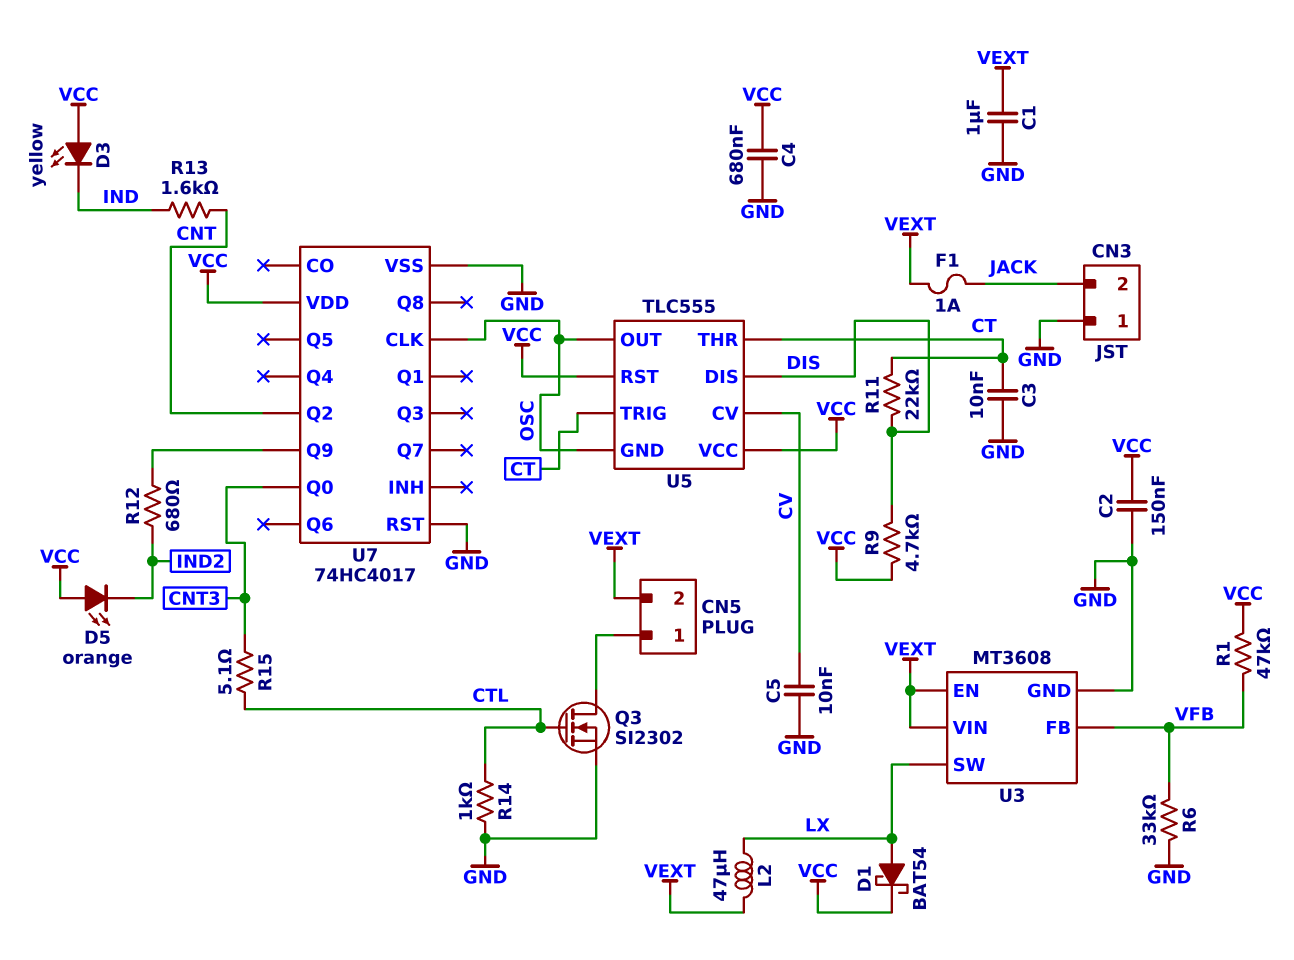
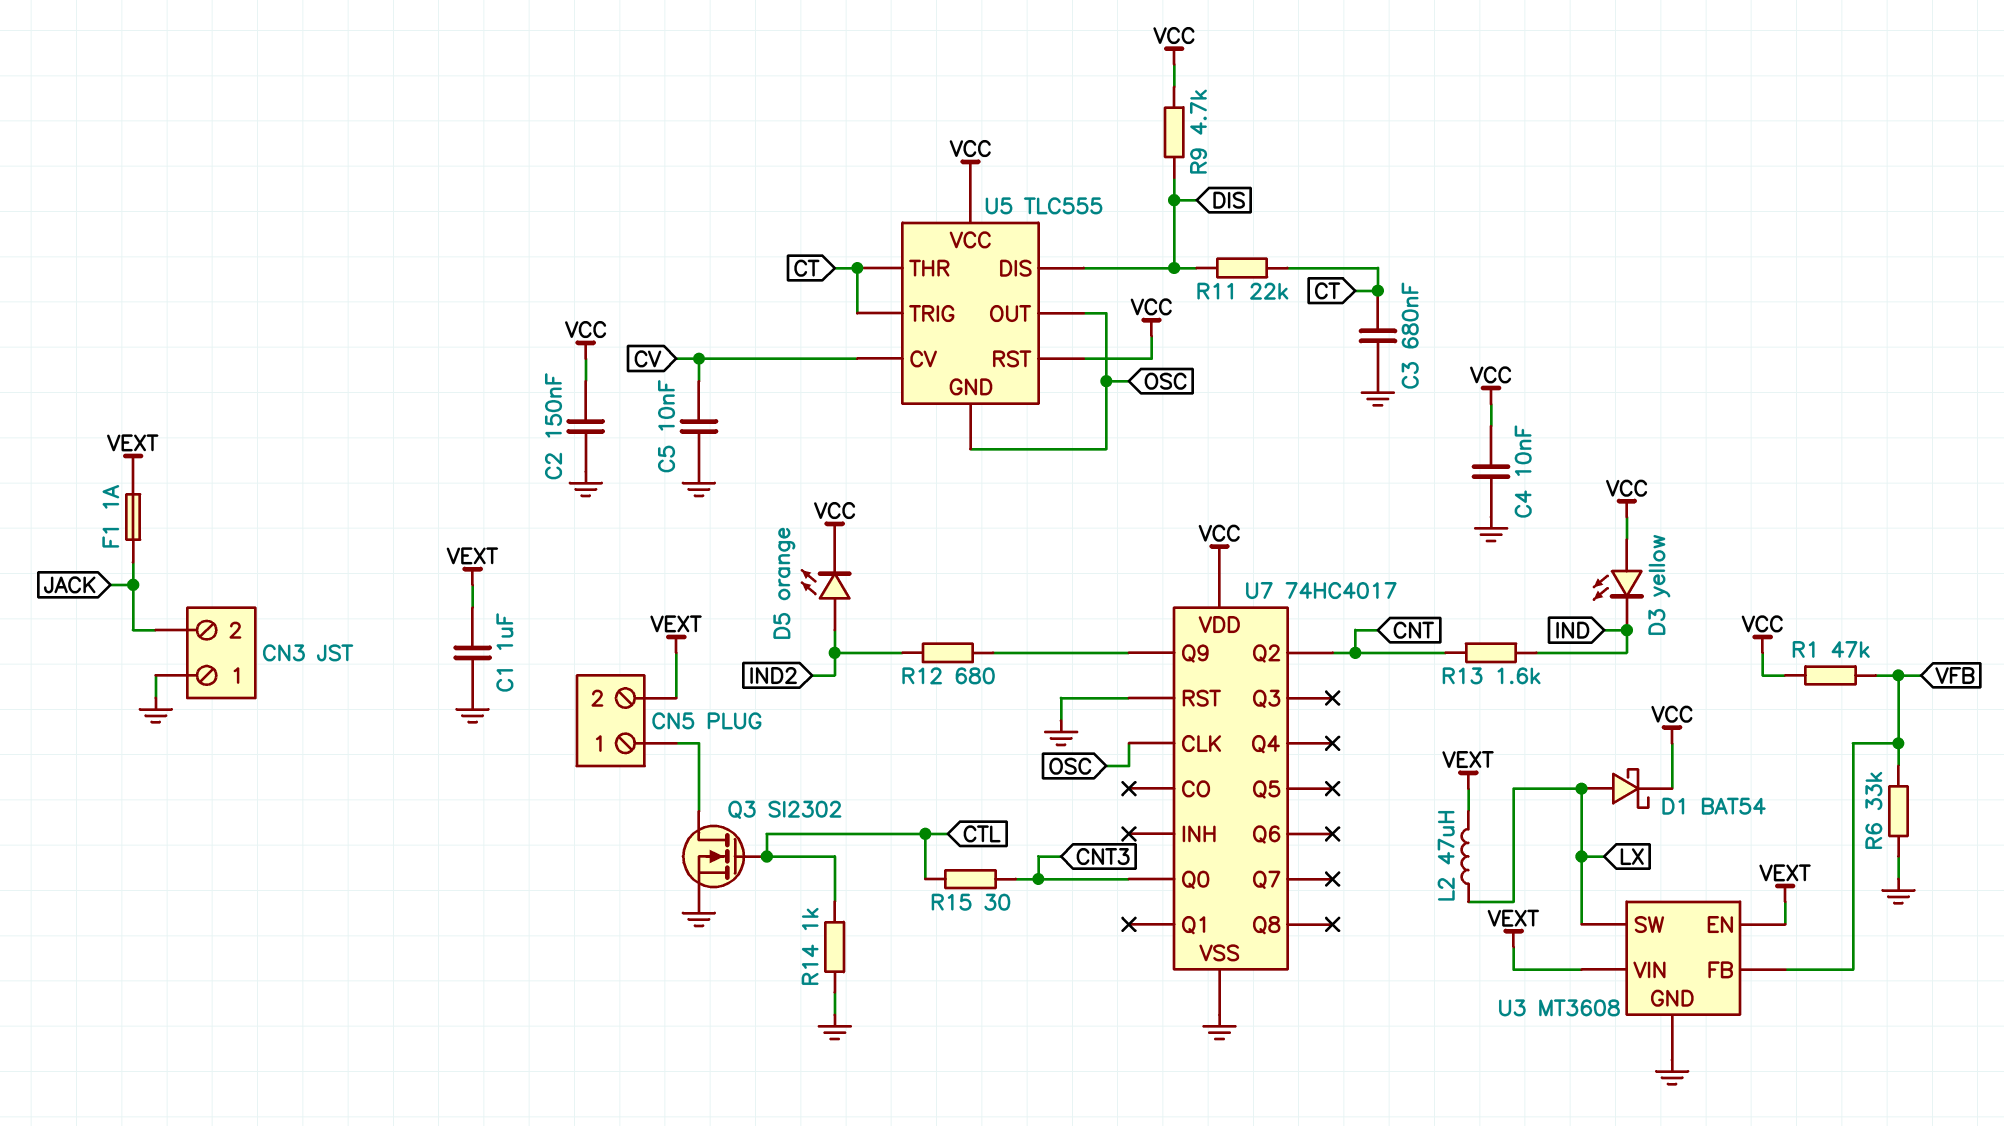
C3: 10nF (CT, GND) -> 680nF (CT, GND)
C4: 680nF (GND, VCC) -> 10nF (GND, VCC)
D5: LED orange (A VCC, K IND2) -> LED orange (A IND2, K VCC)
R15: 5.1 (CNT3, CTL) -> 30 (CNT3, CTL)

